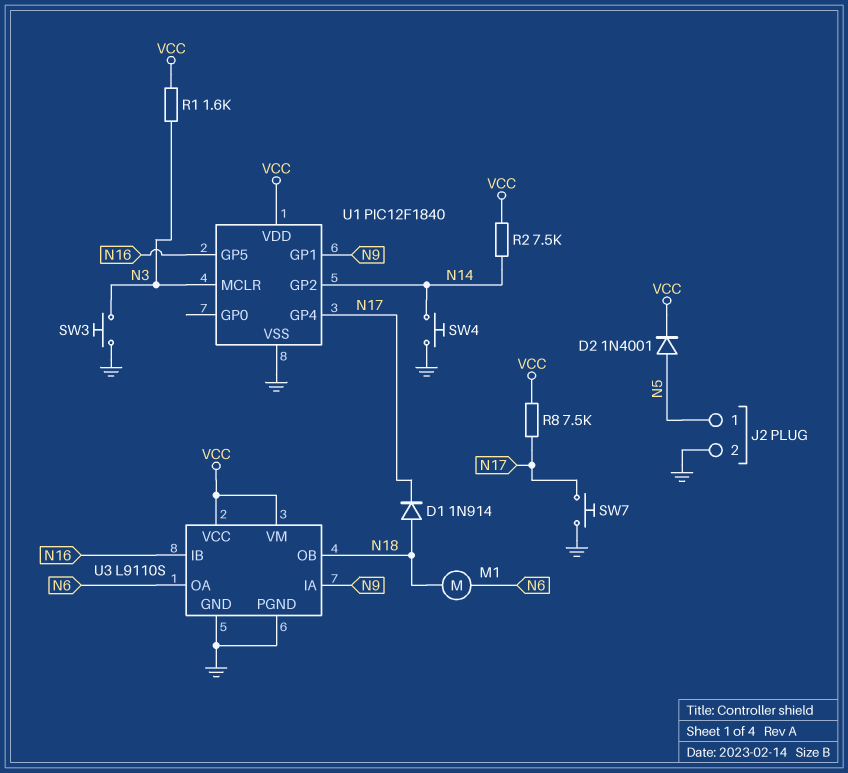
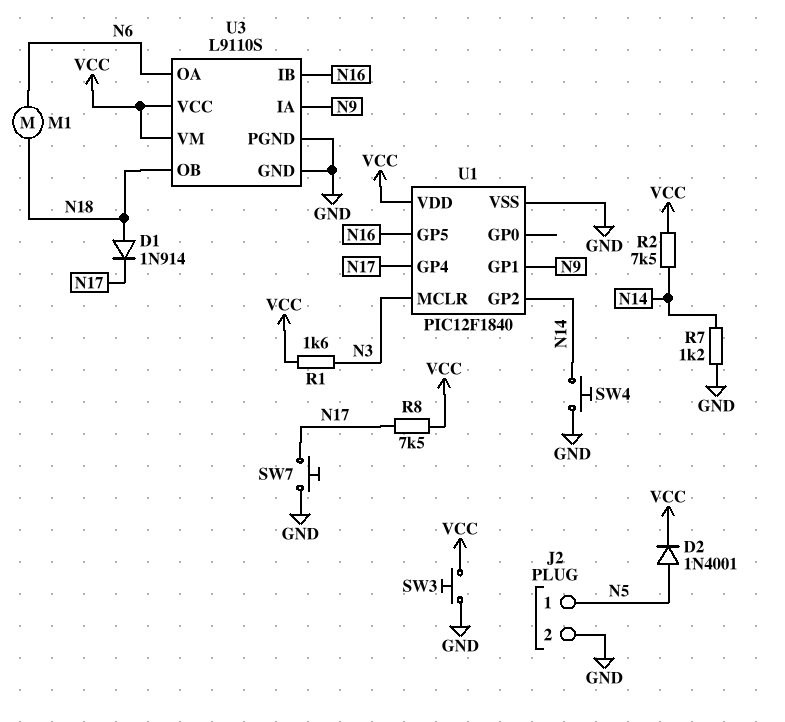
R7: none -> 1.2k (GND, N14)
SW3: button (GND, N3) -> button (GND, VCC)

